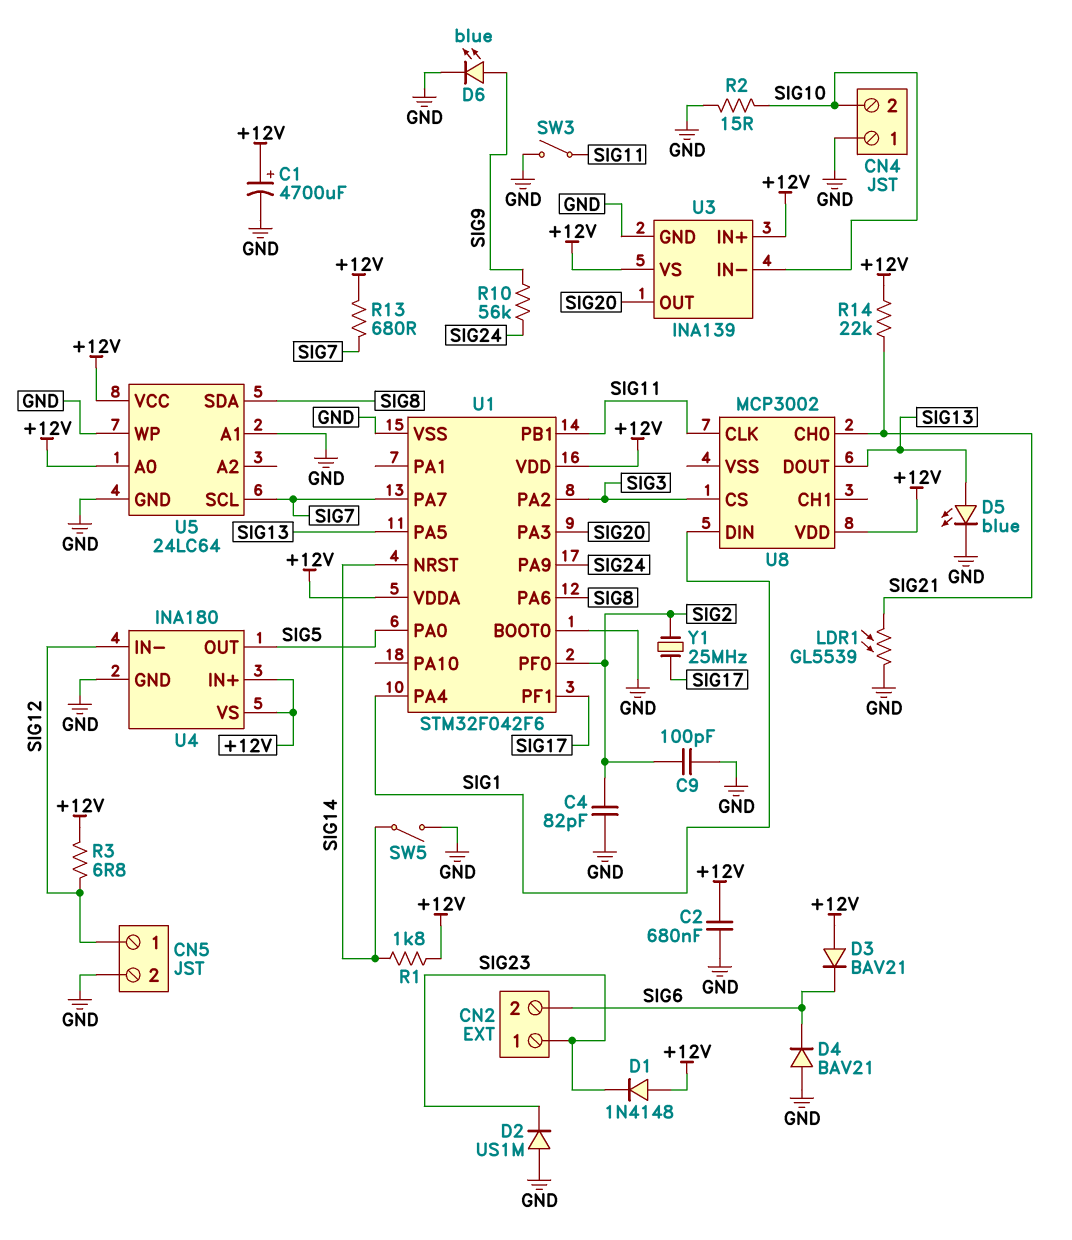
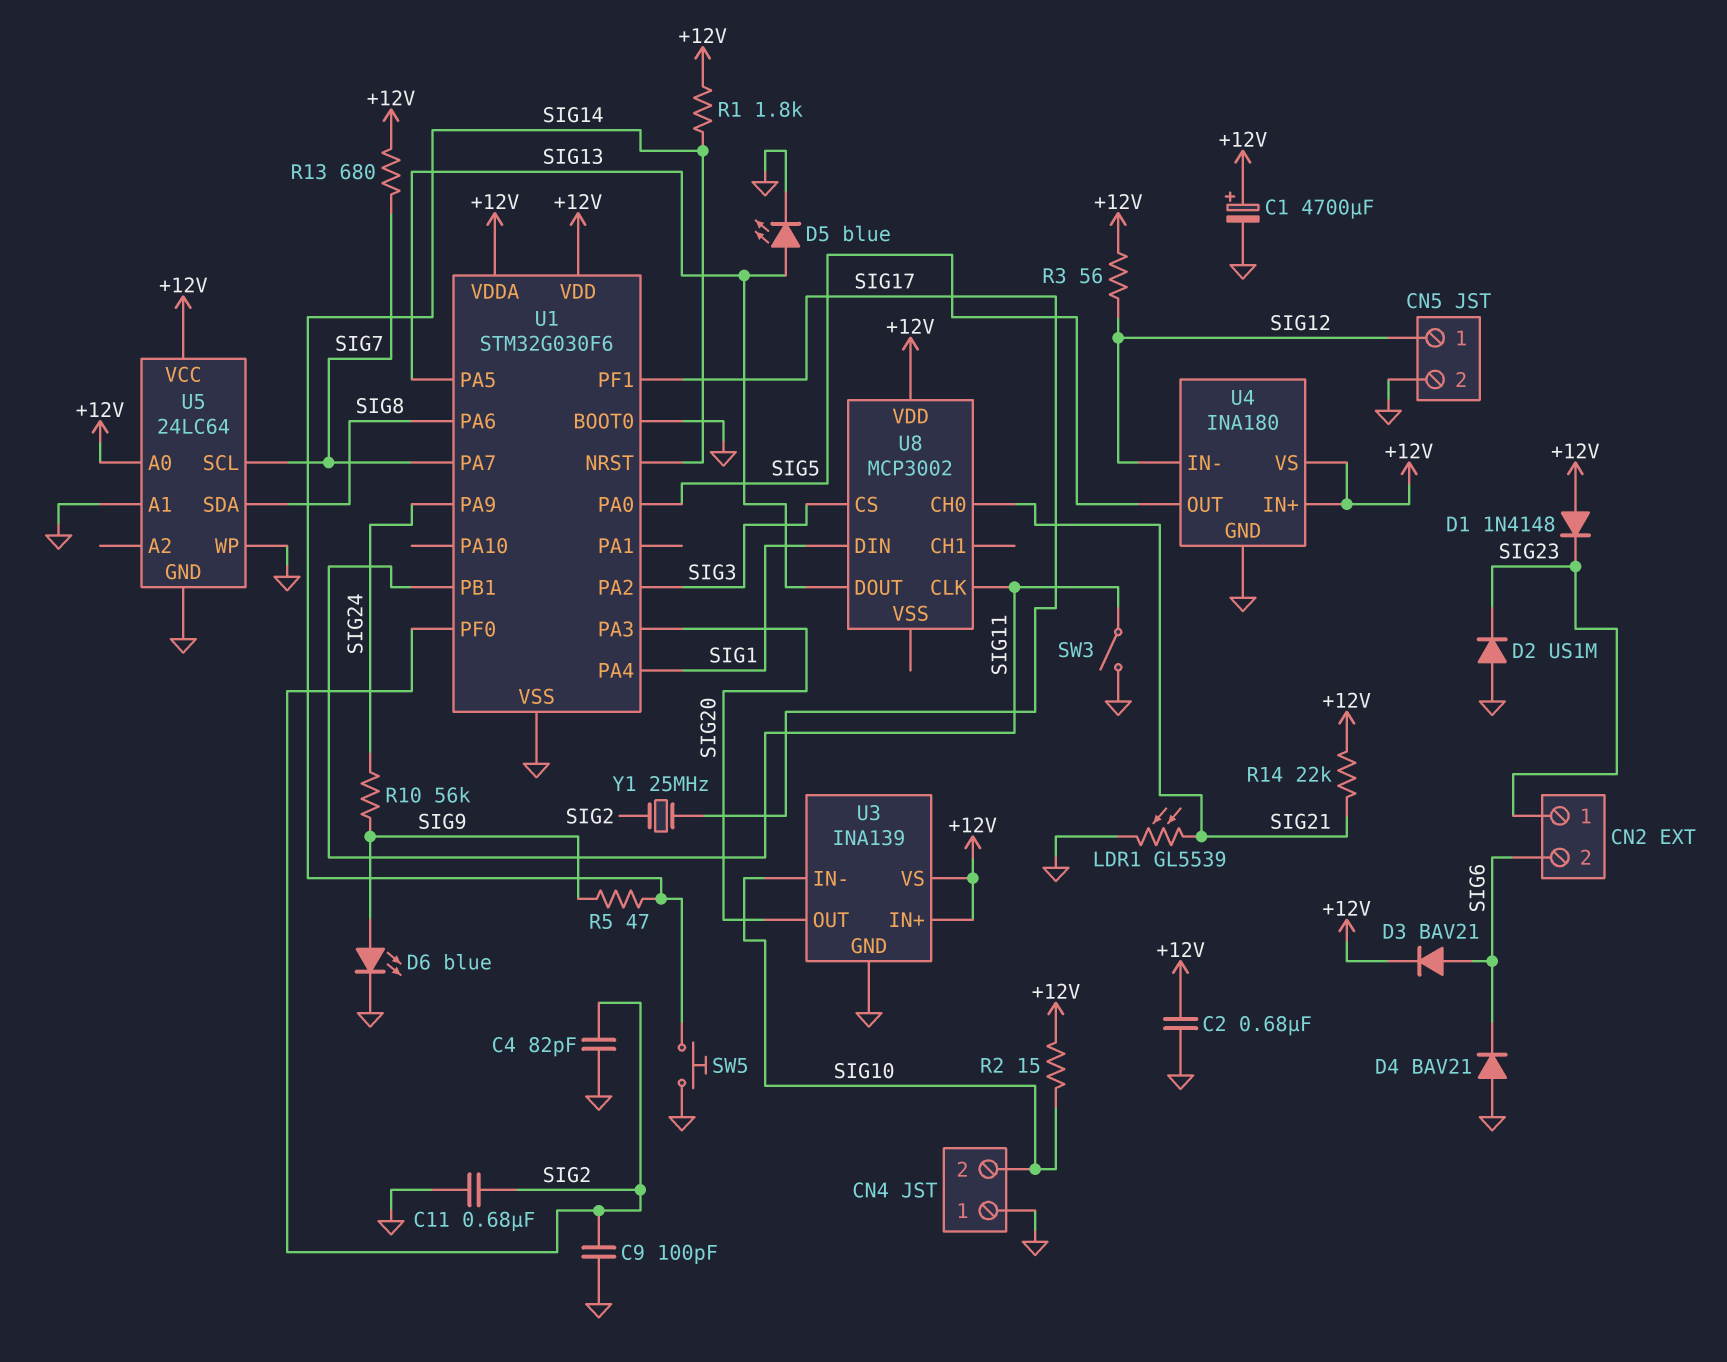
C11: none -> 680nF (GND, SIG2)
D3: diode BAV21 (A +12V, K SIG6) -> diode BAV21 (A SIG6, K +12V)
R2: 15 (GND, SIG10) -> 15 (+12V, SIG10)
R3: 6.8 (+12V, SIG12) -> 56 (+12V, SIG12)
R5: none -> 47 (SIG9, SIG14)
SW5: switch (GND, SIG14) -> button (GND, SIG14)
U1: STM32F042F6 -> STM32G030F6

